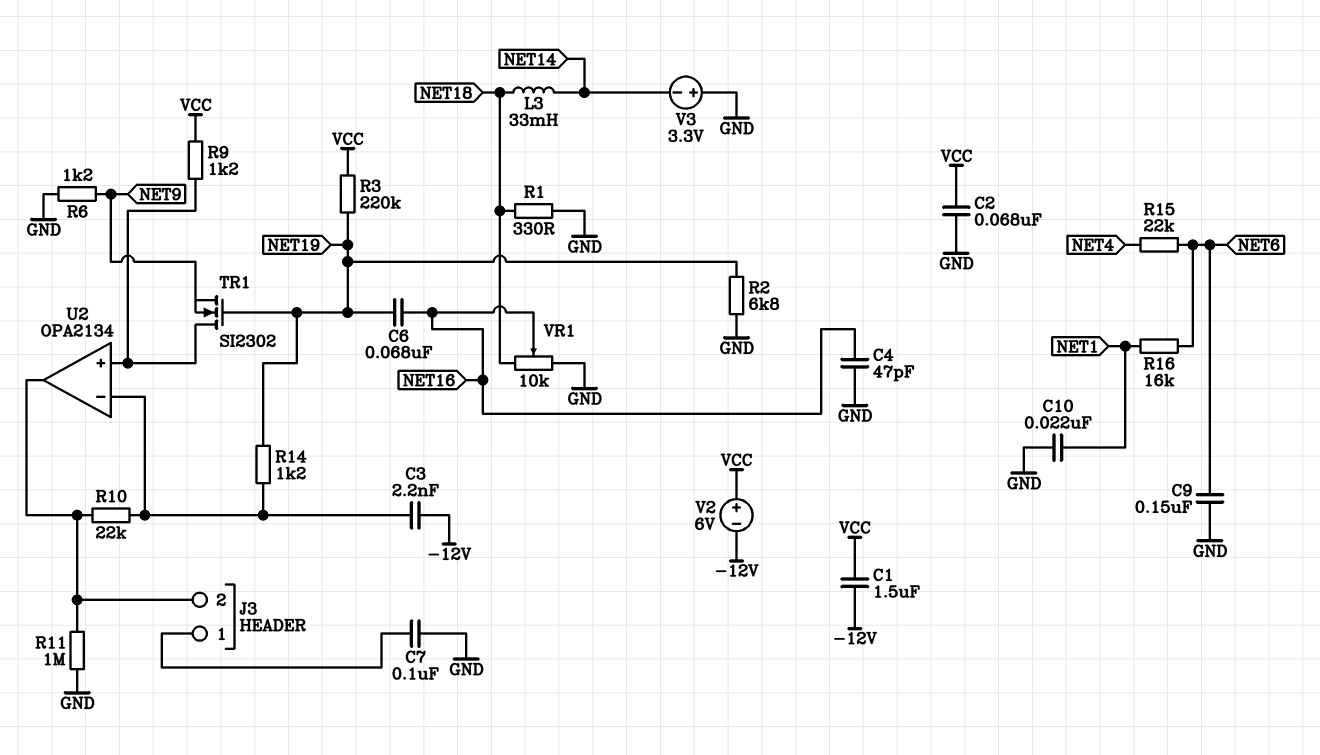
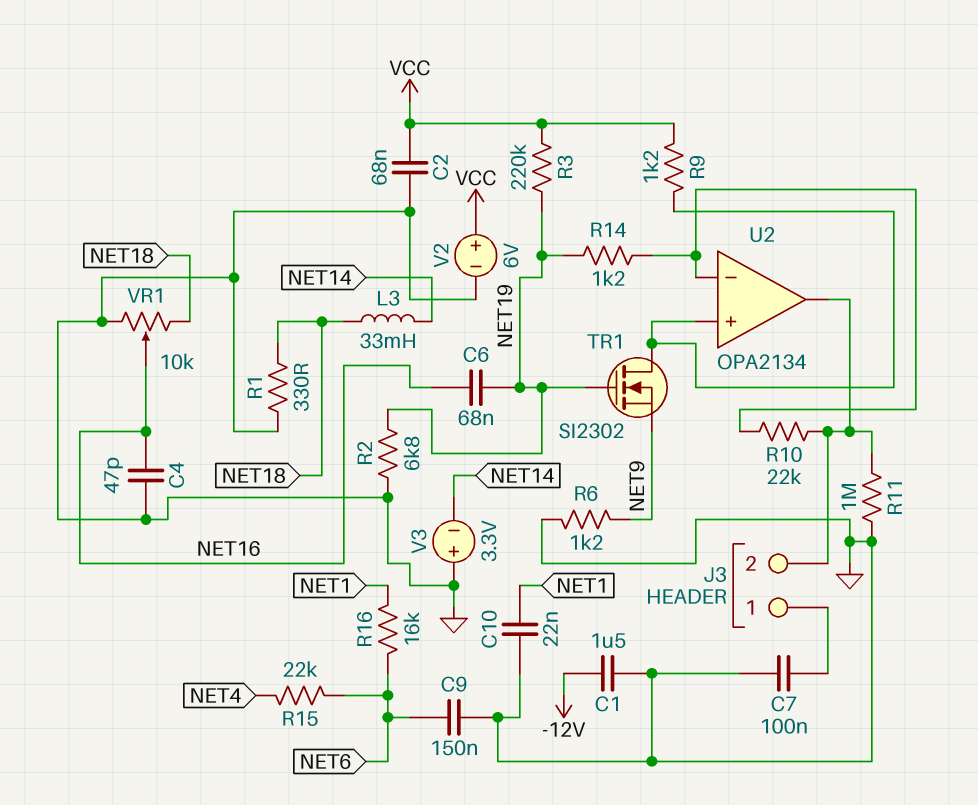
C1: 1.5uF (-12V, VCC) -> 1.5uF (-12V, GND)
C3: 2.2nF (-12V, U2/in-) -> none
V2: 6V (plus VCC, minus -12V) -> 6V (plus VCC, minus GND)

